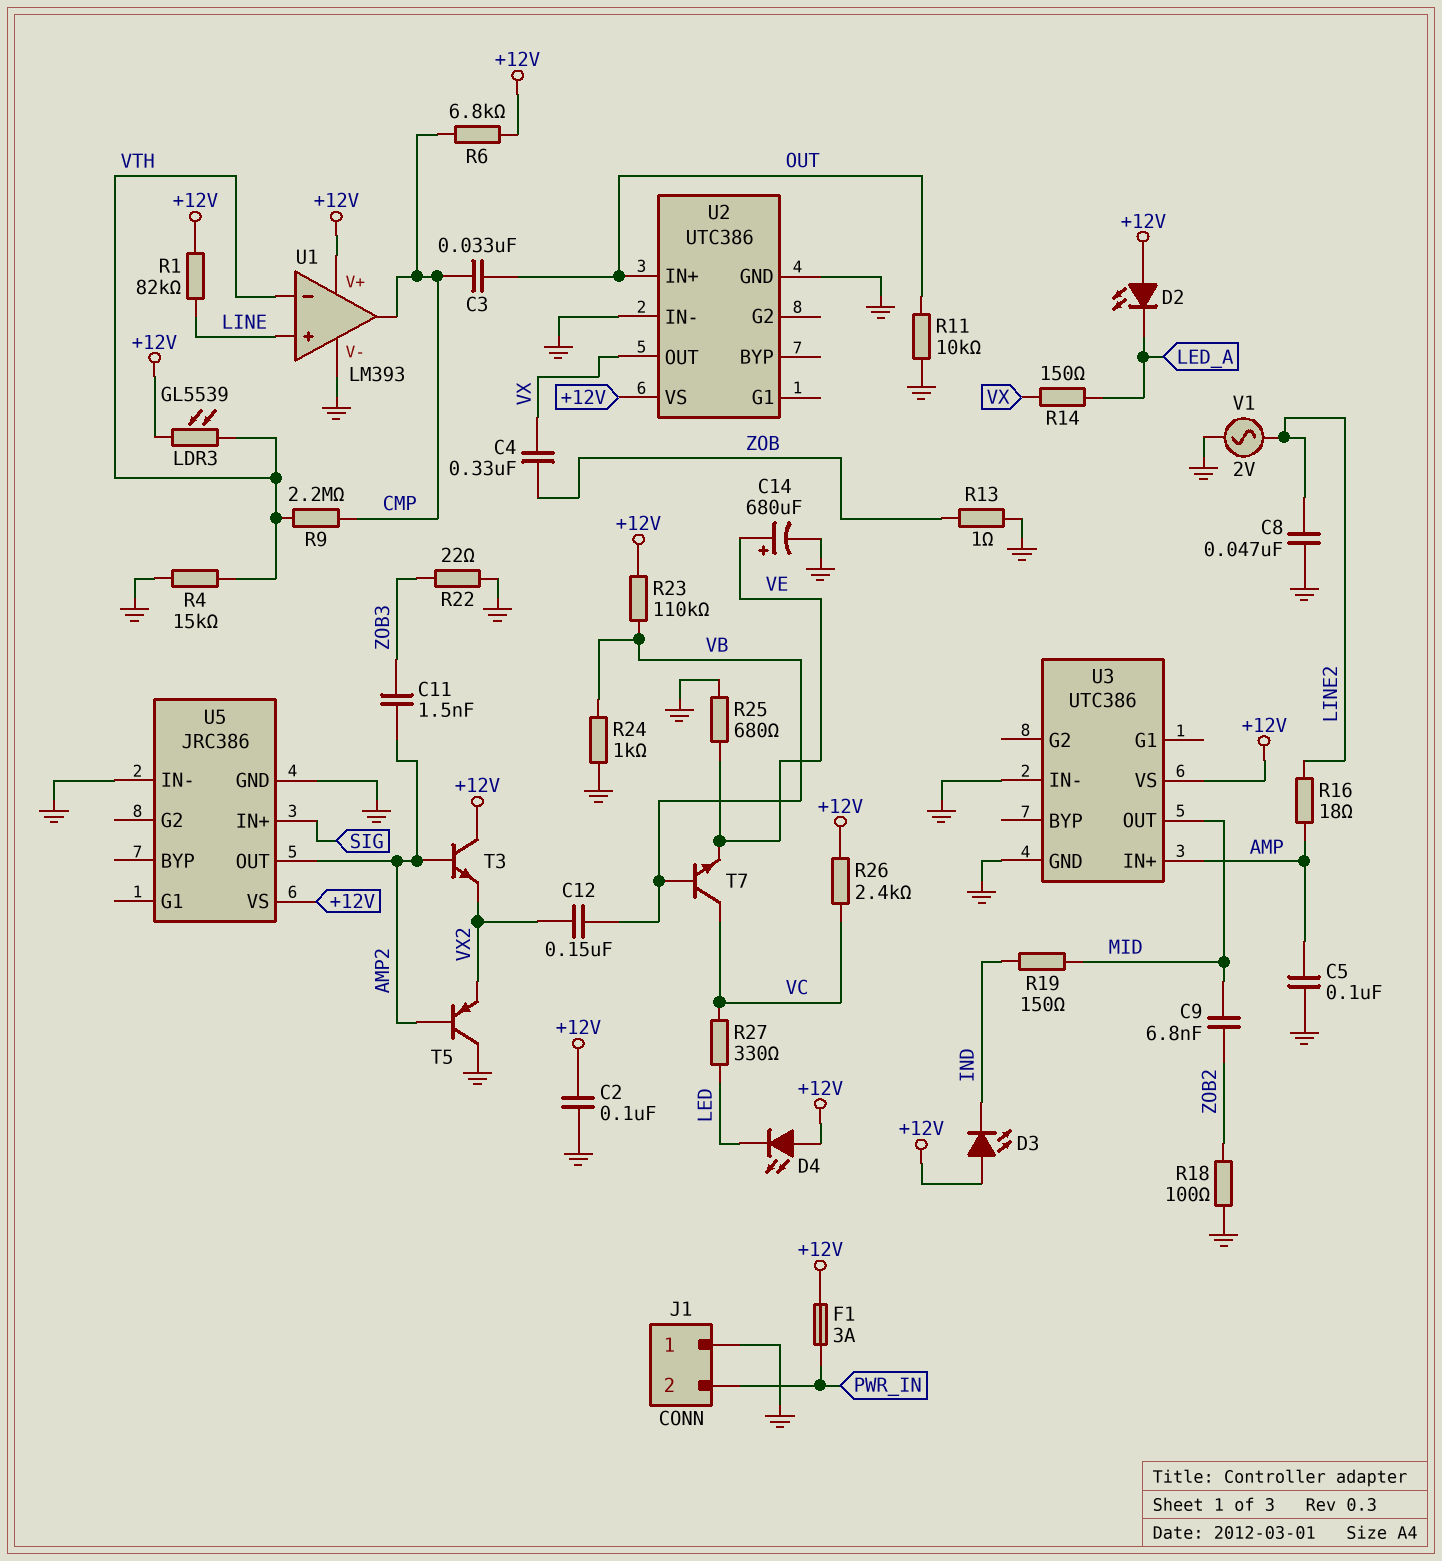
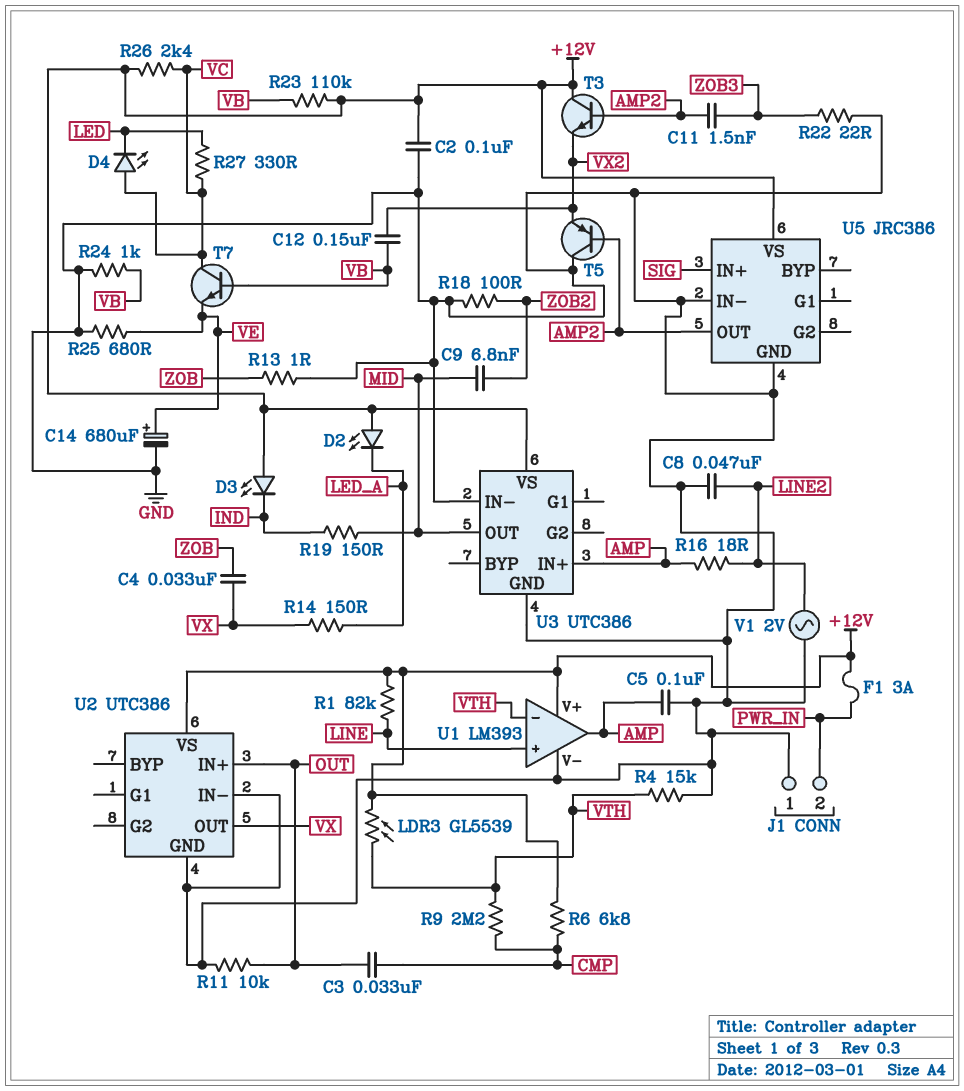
C4: 330nF (VX, ZOB) -> 33nF (VX, ZOB)
D4: LED (A +12V, K LED) -> LED (A VC, K LED)
U1 pin out: CMP -> AMP

